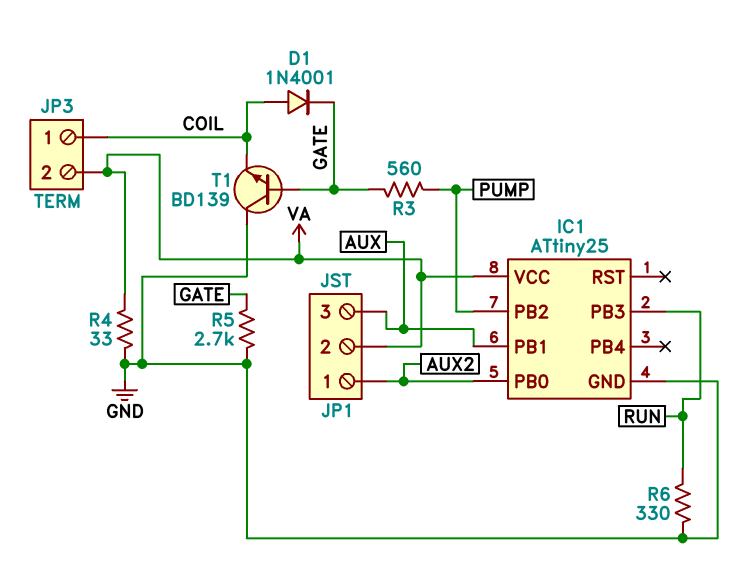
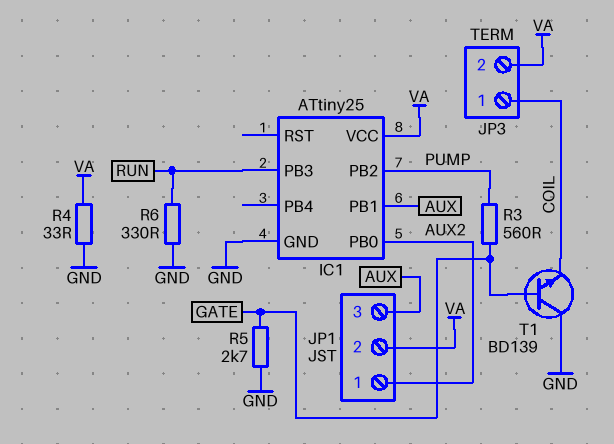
D1: diode 1N4001 (A COIL, K GATE) -> none

